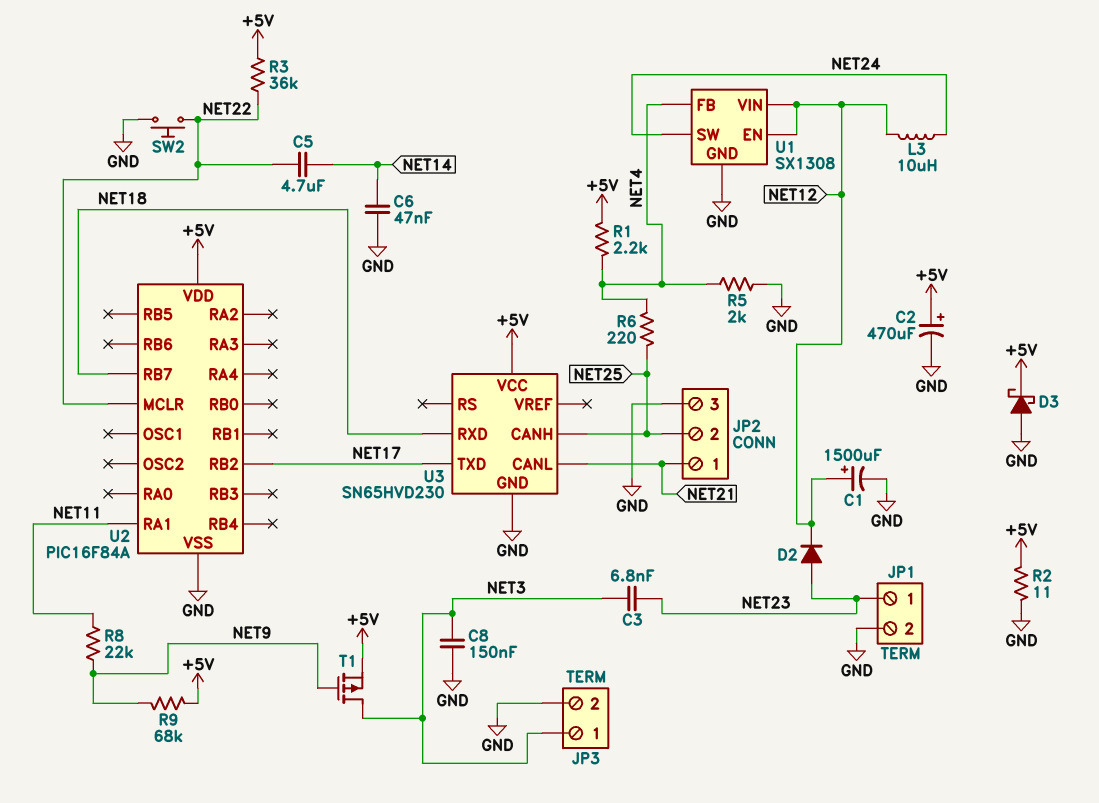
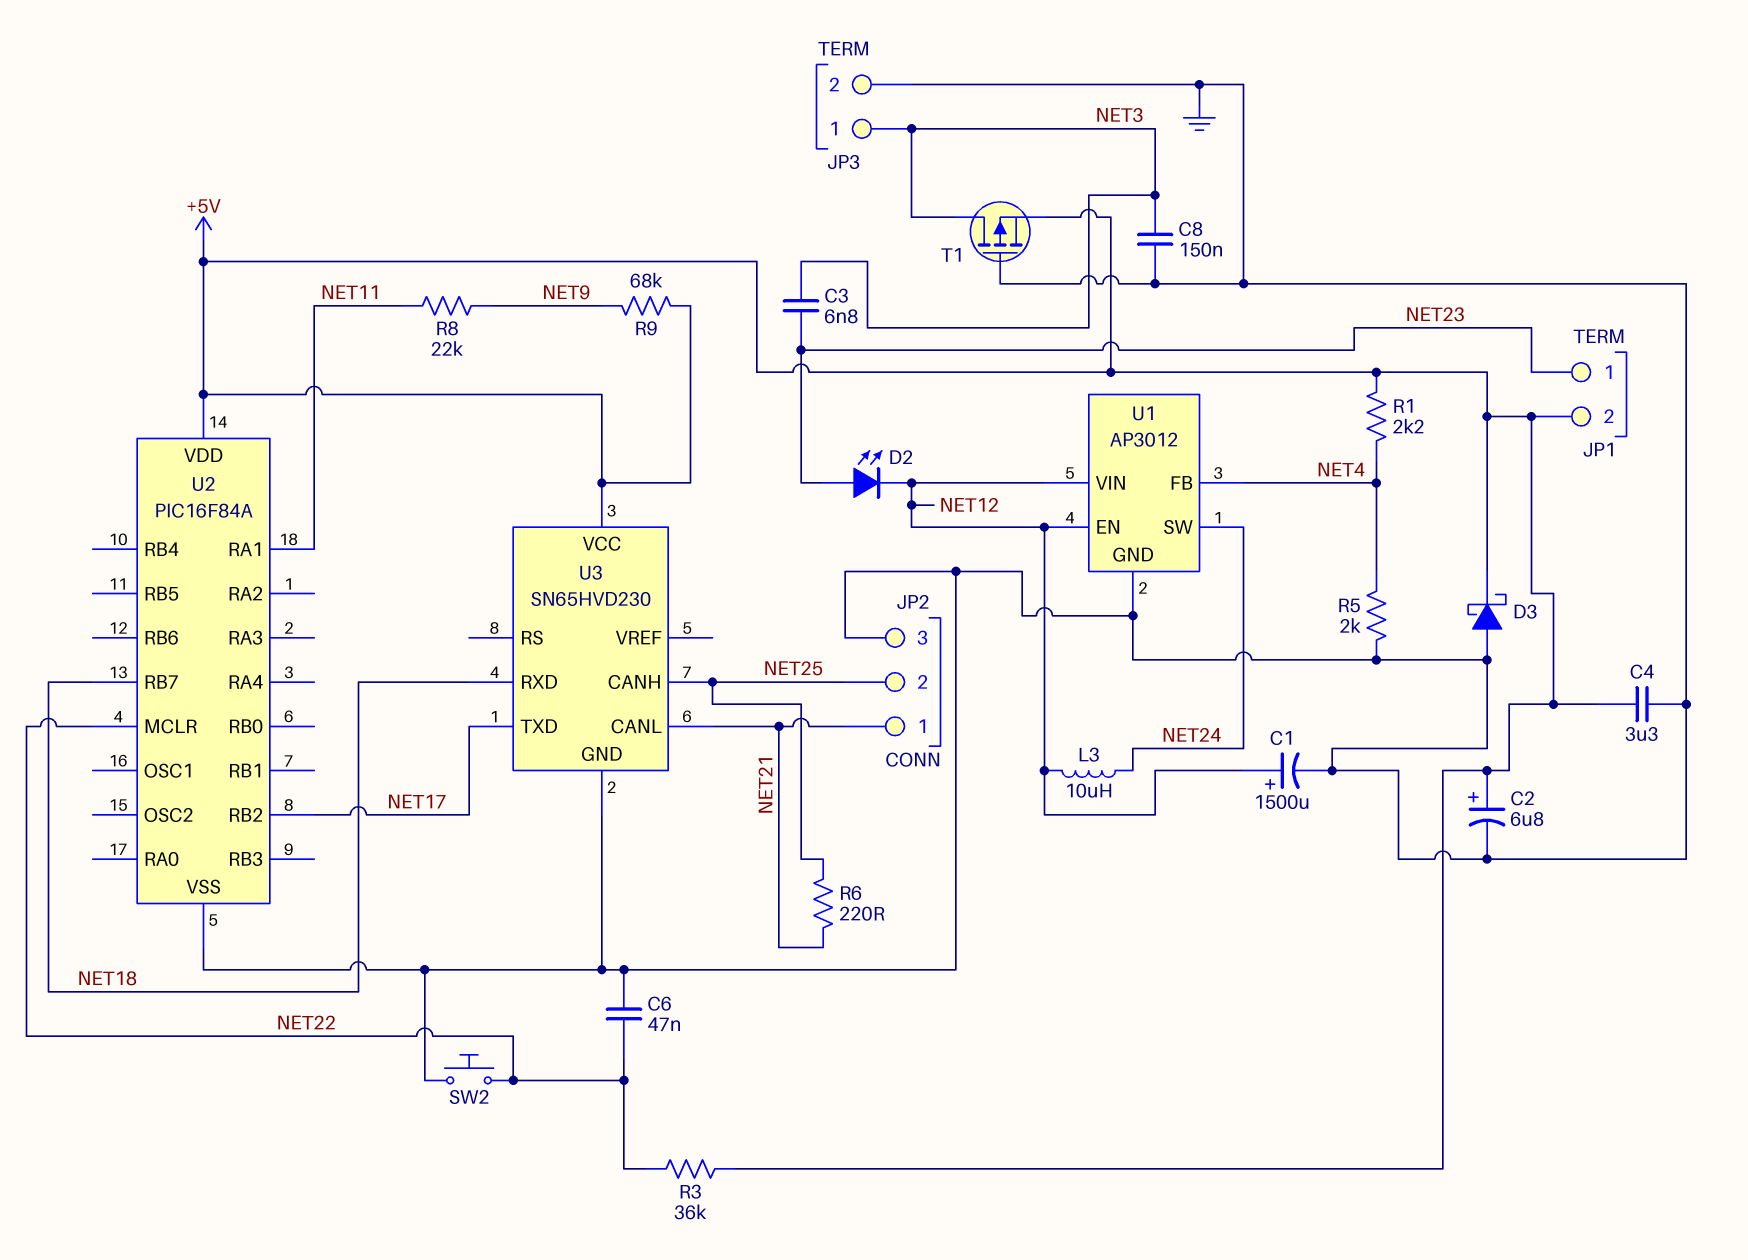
C2: 470uF (plus +5V, minus GND) -> 6.8uF (plus +5V, minus GND)
C4: none -> 3.3uF (+5V, GND)
C5: 4.7uF (NET14, NET22) -> none
C6: 47nF (GND, NET14) -> 47nF (GND, NET22)
D2: diode (A NET23, K NET12) -> LED (A NET23, K NET12)
JP1 pin 2: GND -> +5V
R2: 11 (+5V, GND) -> none
R6: 220 (NET4, NET25) -> 220 (NET21, NET25)
T1: PMOS (G NET9, D NET3, S +5V) -> PMOS (G GND, D NET3, S +5V)
U1: SX1308 -> AP3012

